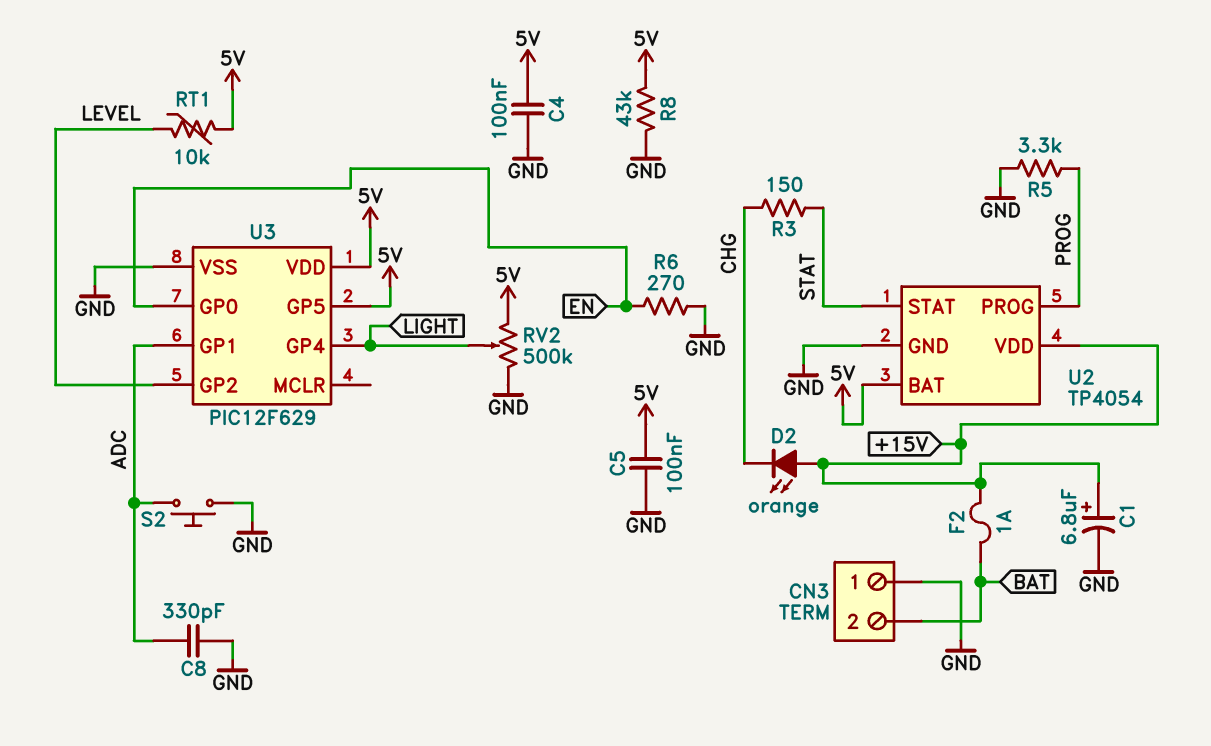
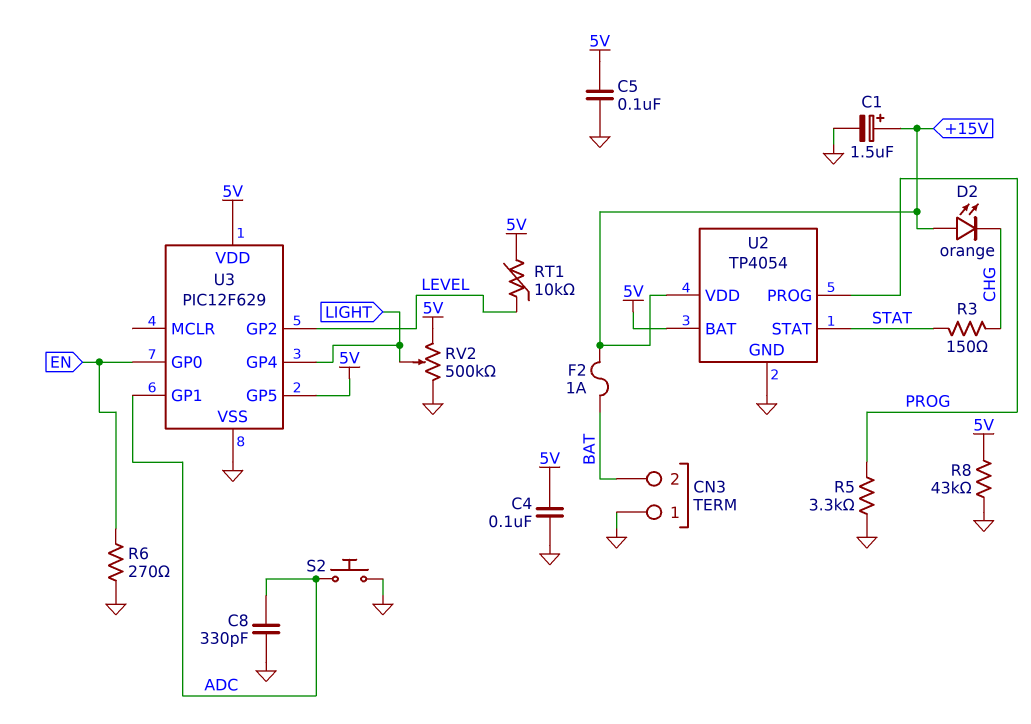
C1: 6.8uF (plus +15V, minus GND) -> 1.5uF (plus +15V, minus GND)

